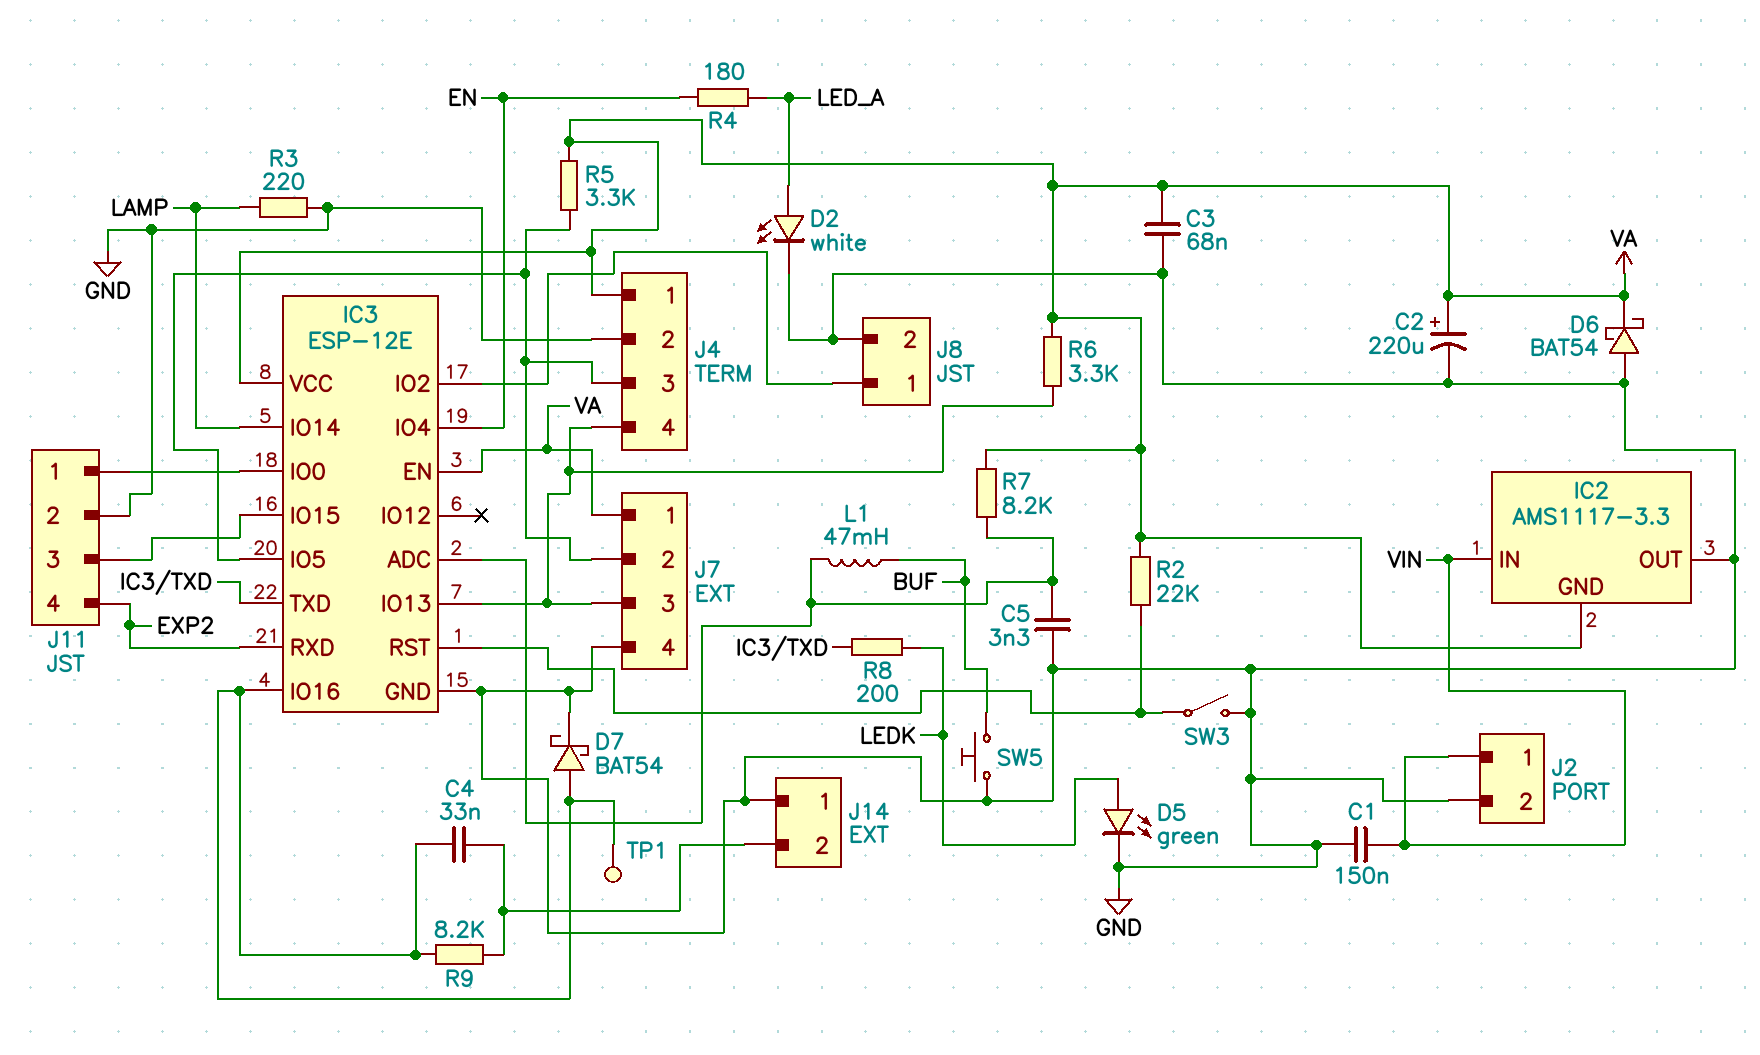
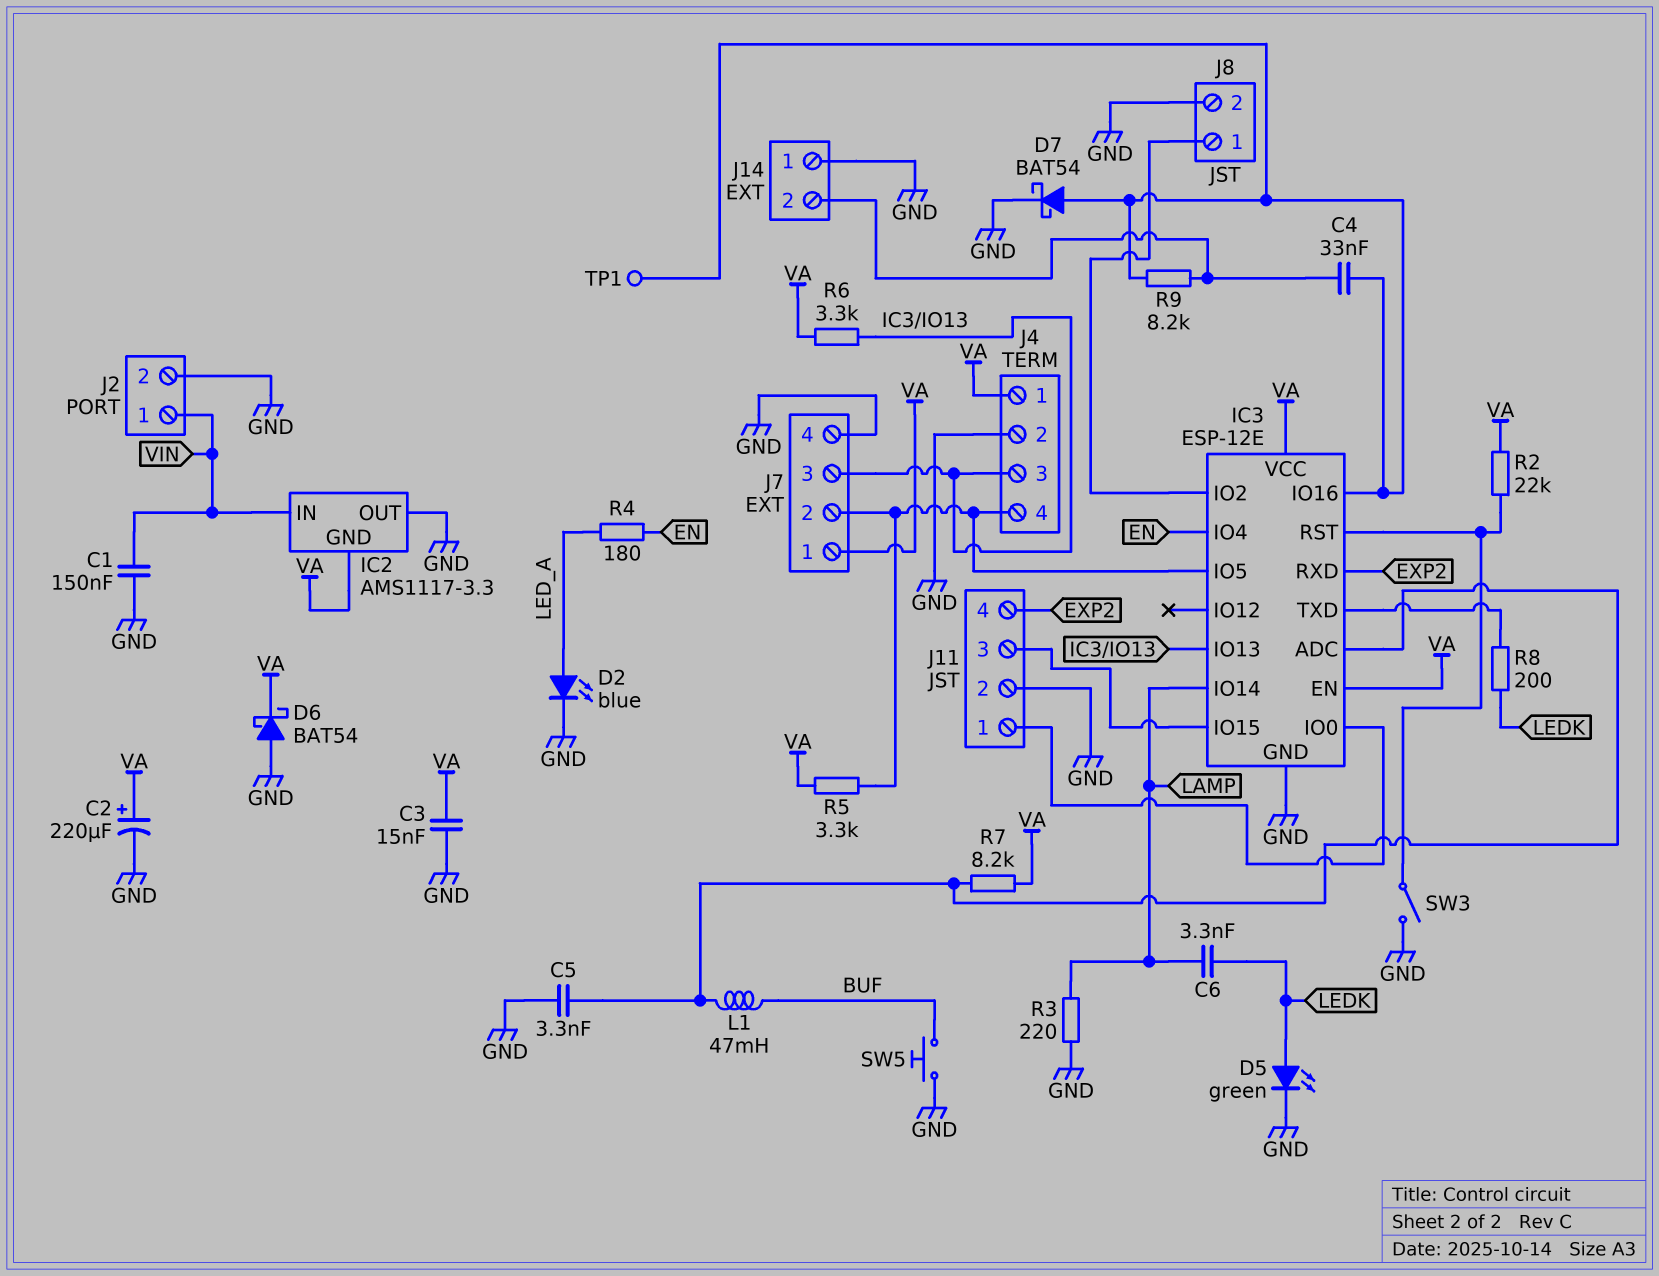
C3: 68nF (GND, VA) -> 15nF (GND, VA)
C6: none -> 3.3nF (LAMP, LEDK)
D2: LED white (A LED_A, K GND) -> LED blue (A LED_A, K GND)
J4 pin 3: IC3/IO5 -> IC3/IO13
J4 pin 4: IC3/IO13 -> IC3/IO5

